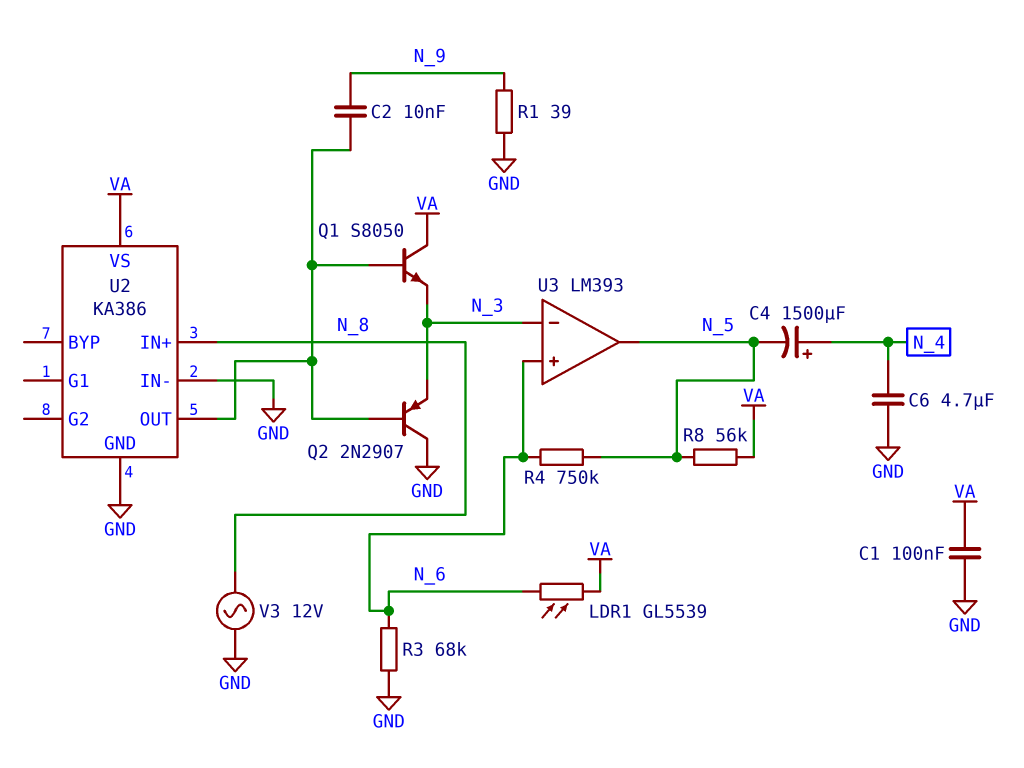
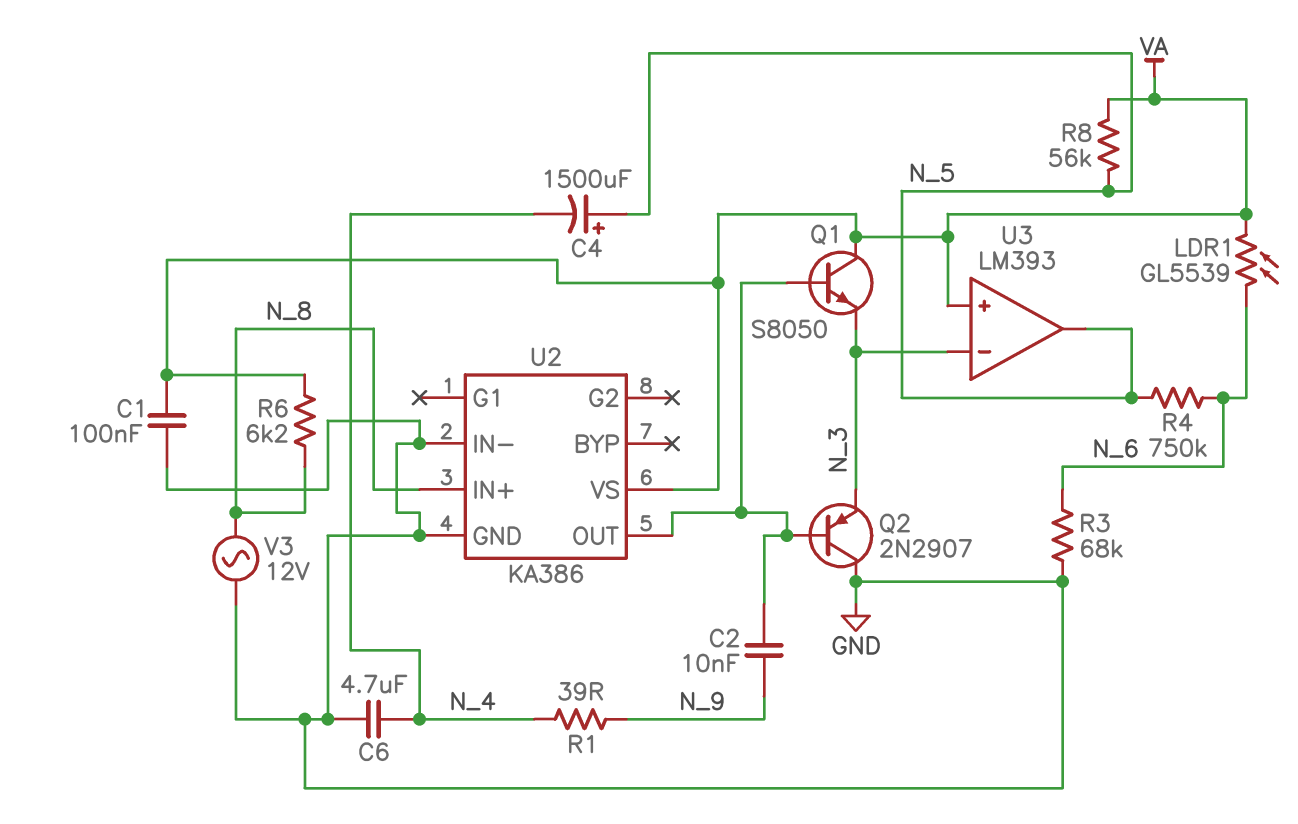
C4: 1500uF (plus N_4, minus N_5) -> 1500uF (plus N_5, minus N_4)
R1: 39 (GND, N_9) -> 39 (N_4, N_9)
R6: none -> 6.2k (N_8, VA)
U3 pin in+: N_6 -> VA

